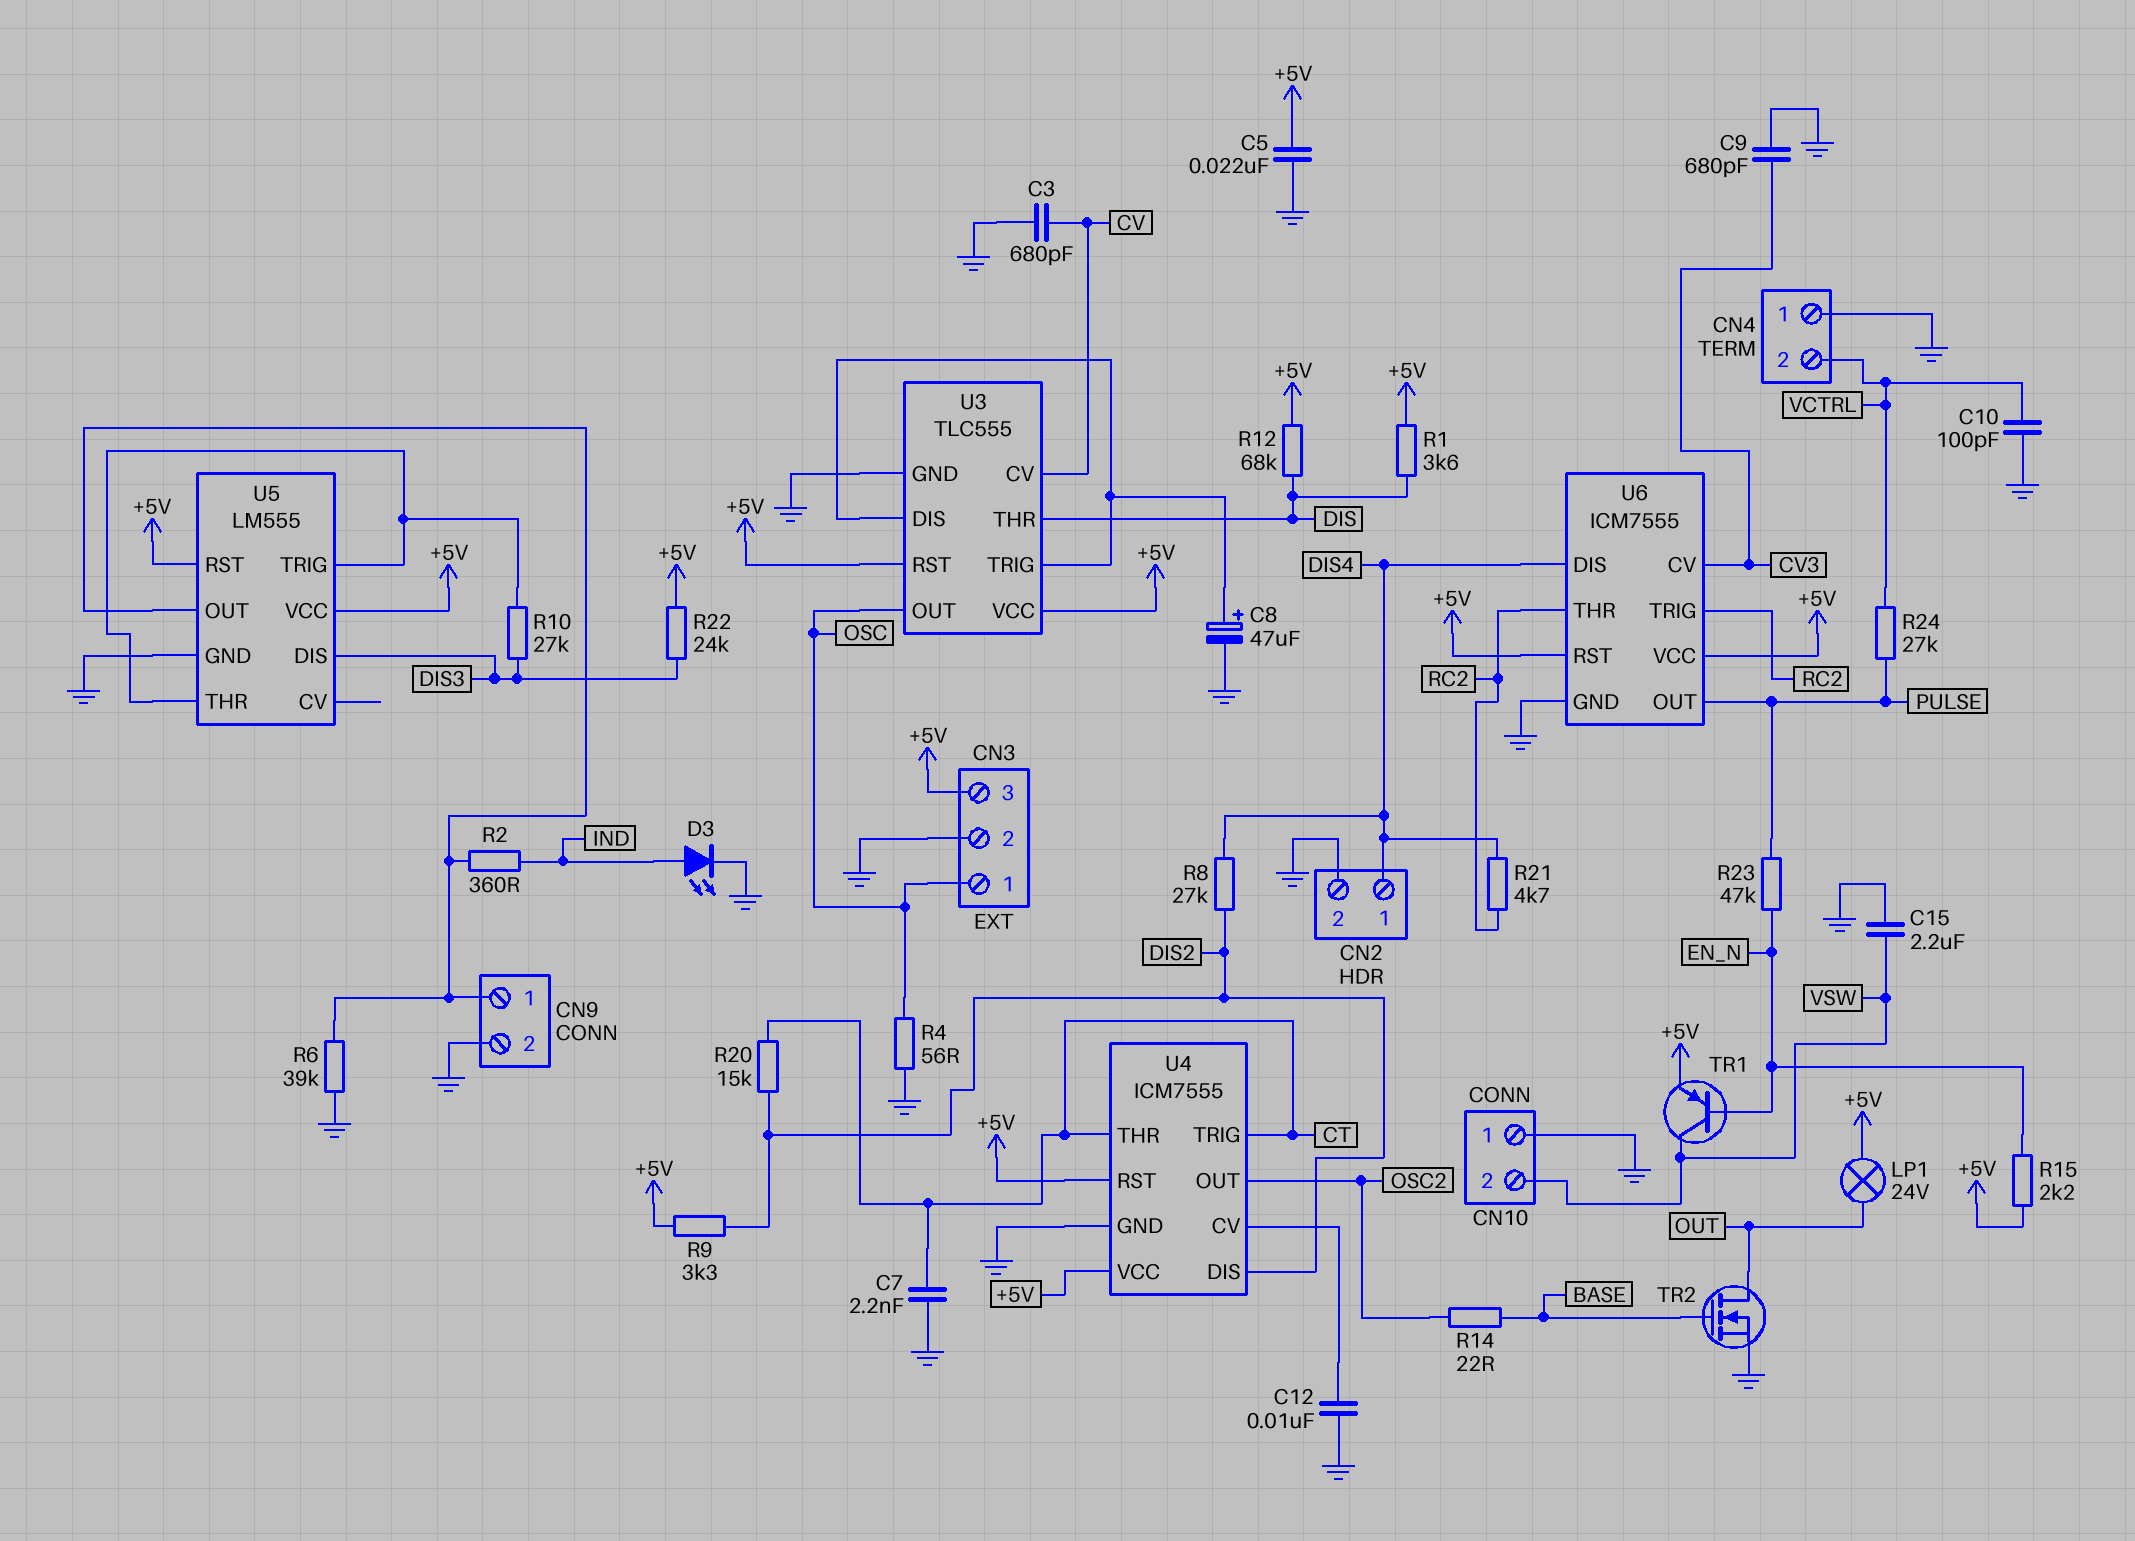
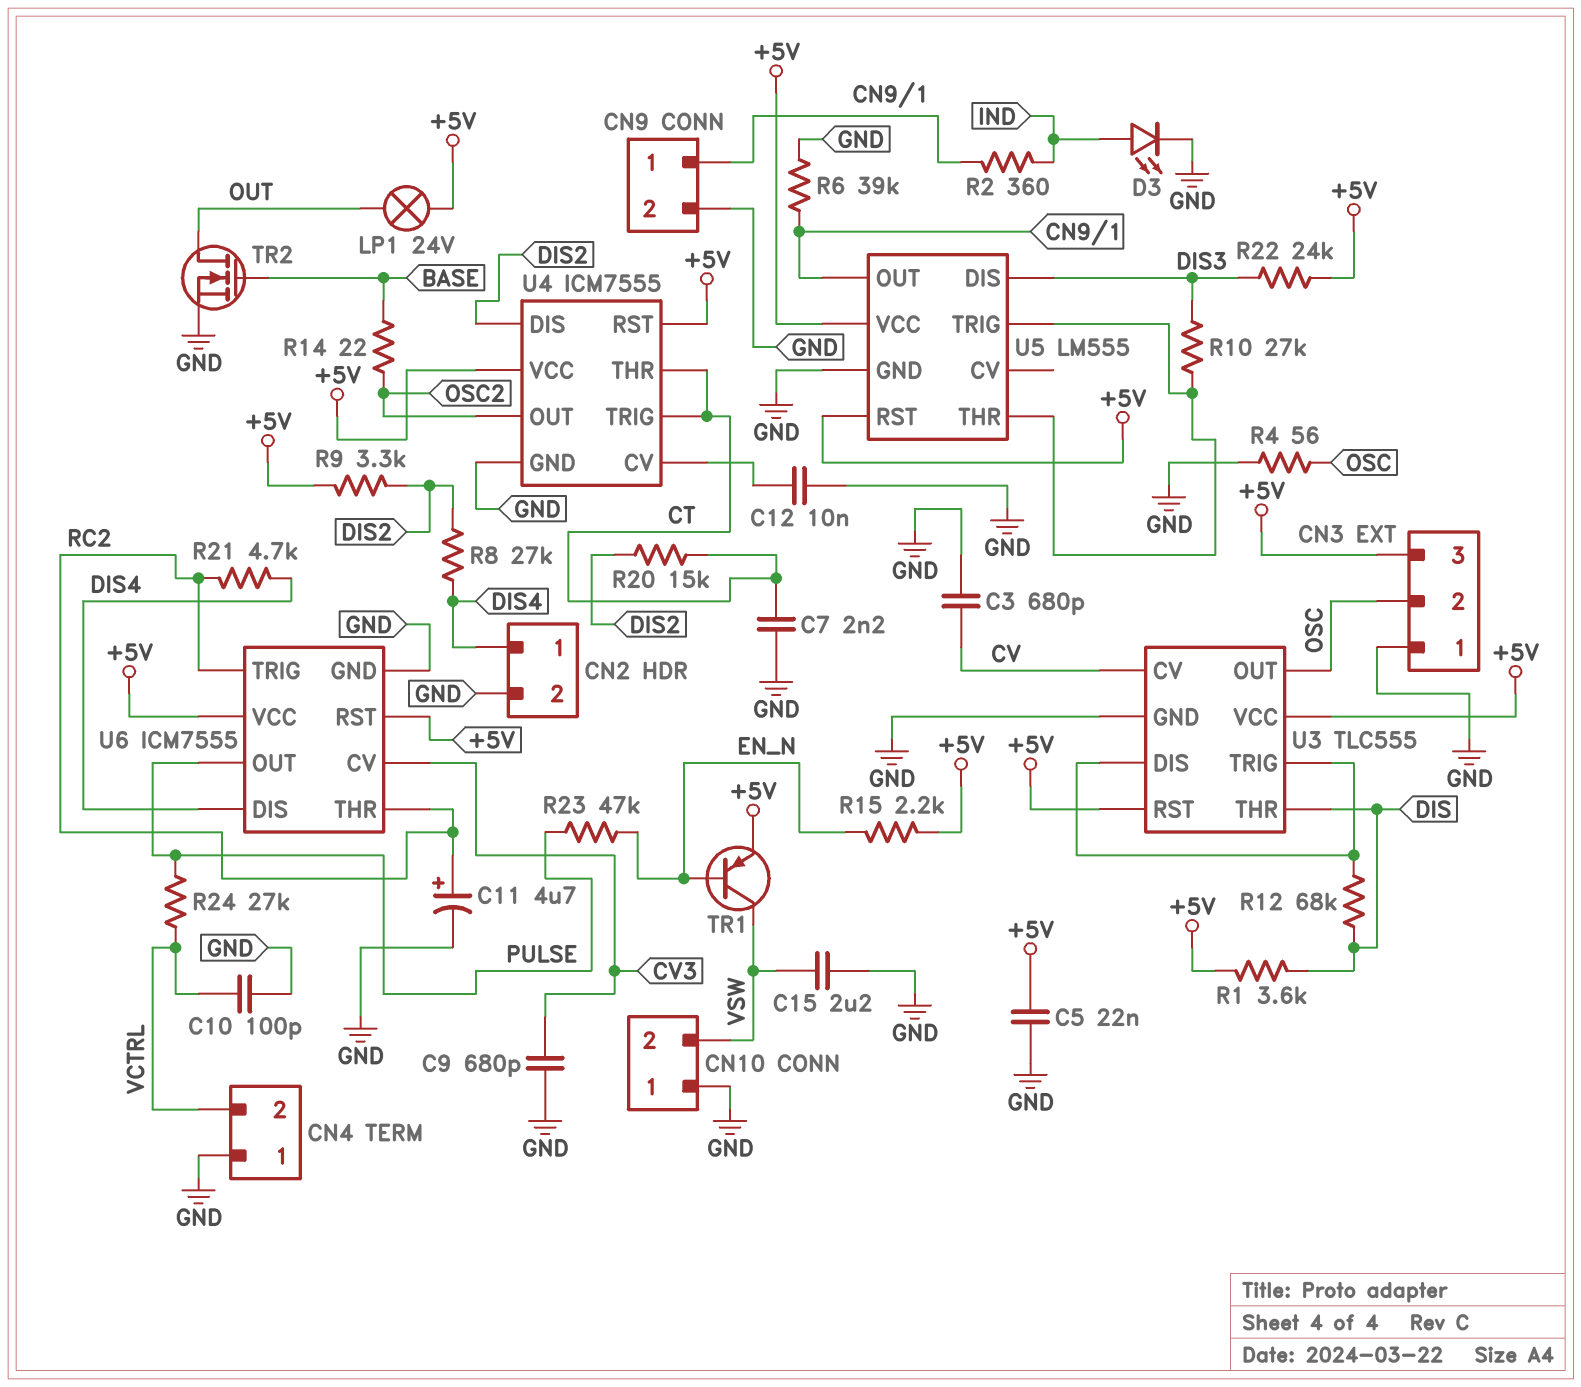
C8: 47uF (plus U3/DIS, minus GND) -> none
C11: none -> 4.7uF (plus RC2, minus GND)
CN3 pin 1: OSC -> GND
CN3 pin 2: GND -> OSC
R12: 68k (+5V, DIS) -> 68k (DIS, U3/DIS)

